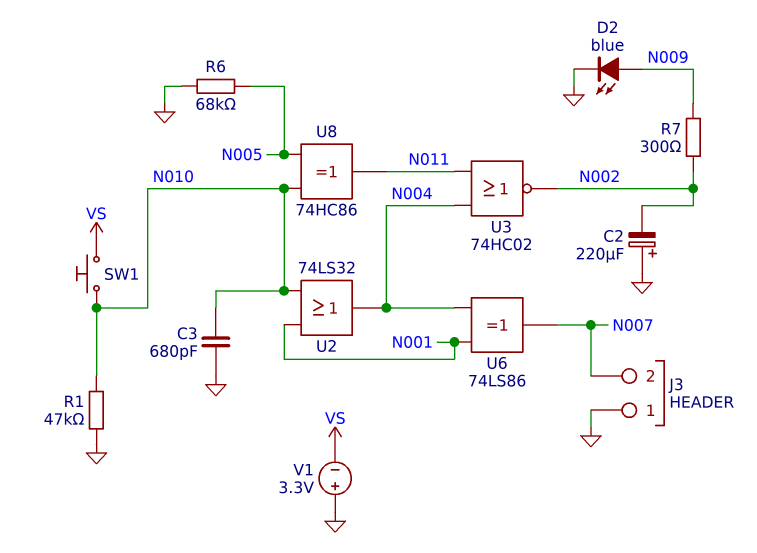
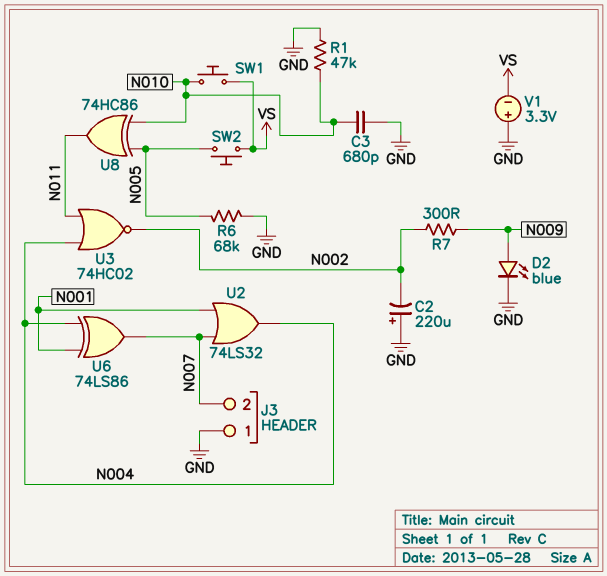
SW2: none -> button (N005, VS)
U2: OR 74LS32 (in N001, in N010, out N004) -> OR 74LS32 (in N001, in N007, out N004)

